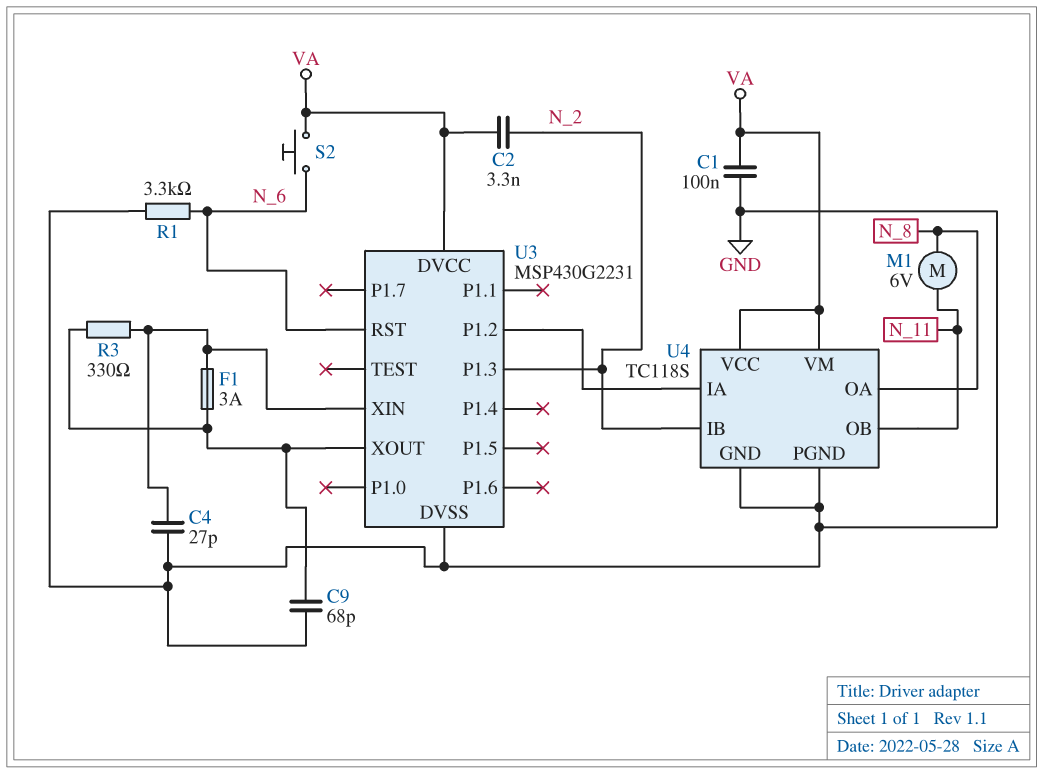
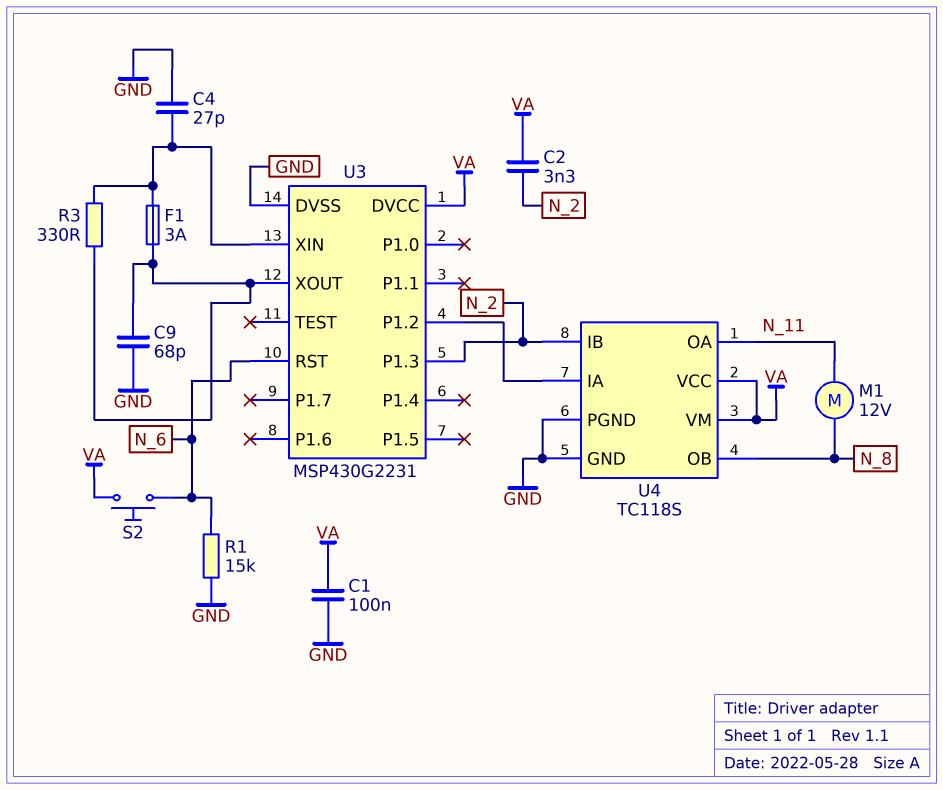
M1: motor 6V (N_8, N_11) -> motor 12V (N_8, N_11)
R1: 3.3k (GND, N_6) -> 15k (GND, N_6)
U4 pin OA: N_8 -> N_11
U4 pin OB: N_11 -> N_8

